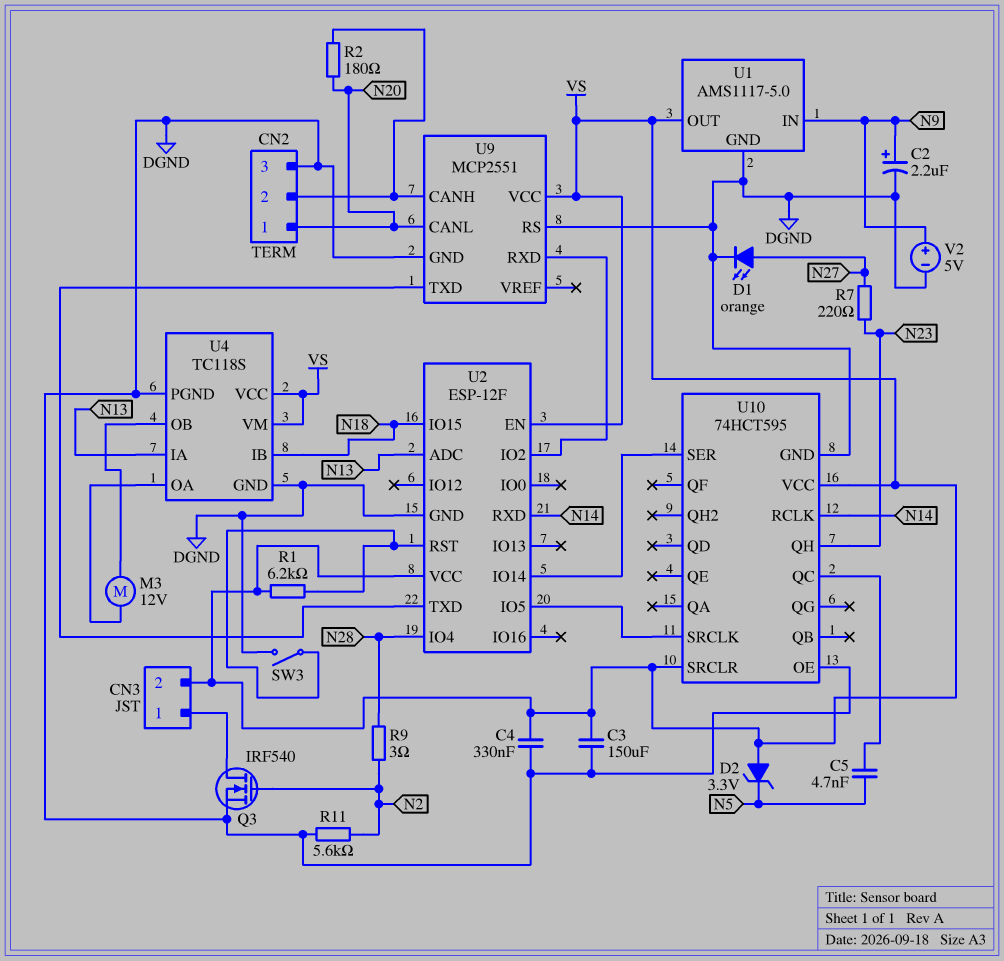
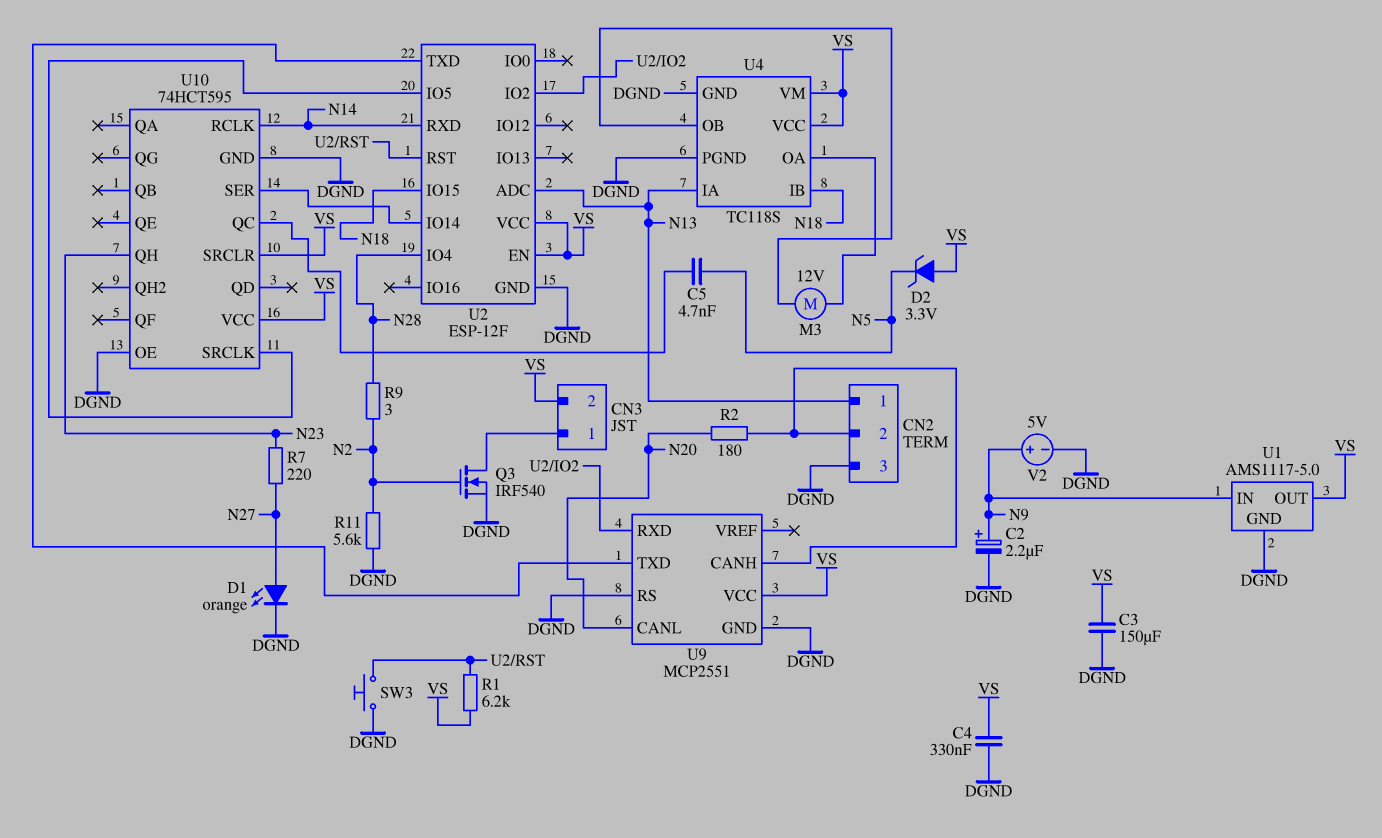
CN2 pin 1: N20 -> N13
SW3: switch (DGND, U2/RST) -> button (DGND, U2/RST)

